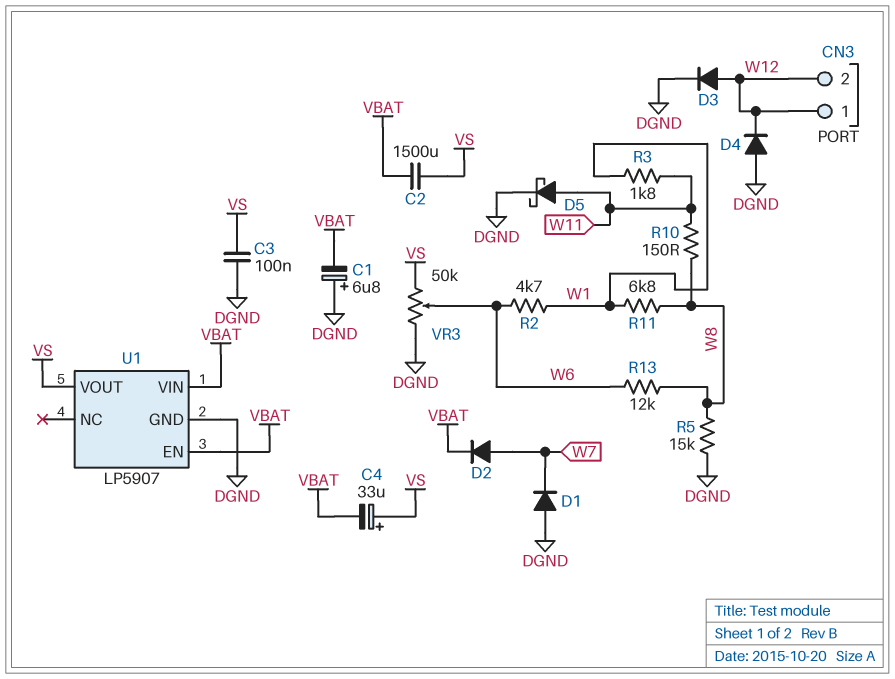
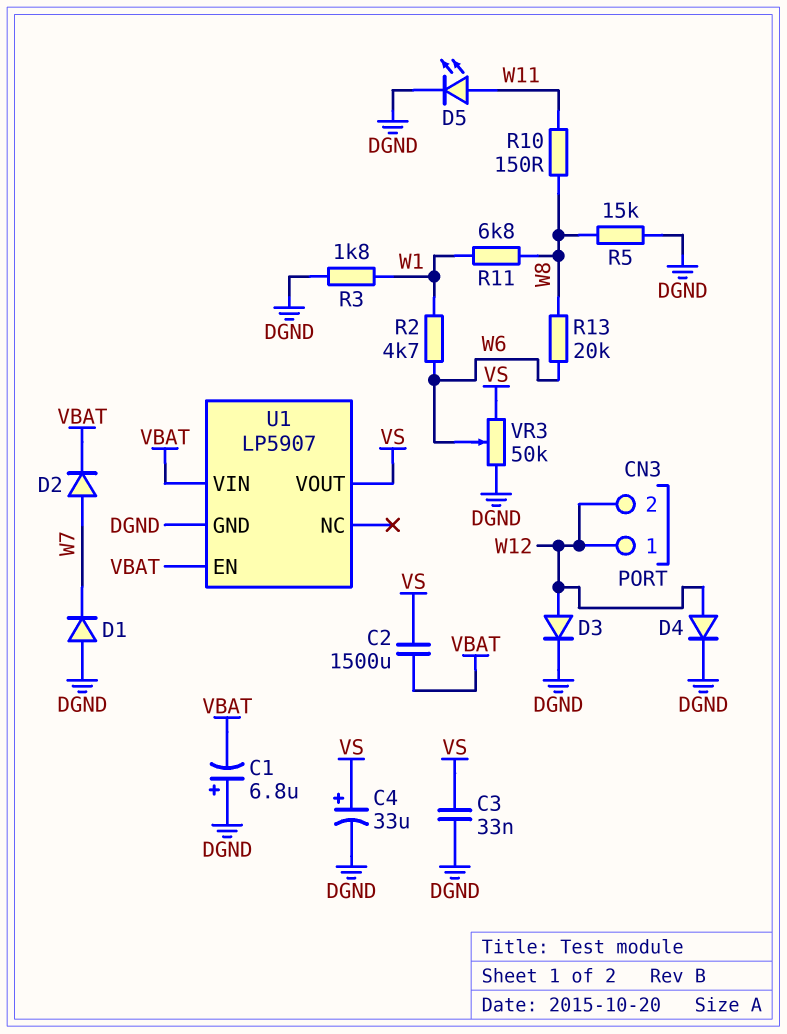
C3: 100nF (DGND, VS) -> 33nF (DGND, VS)
C4: 33uF (plus VS, minus VBAT) -> 33uF (plus VS, minus DGND)
D4: diode (A DGND, K W12) -> diode (A W12, K DGND)
D5: schottky (A W11, K DGND) -> LED (A W11, K DGND)
R3: 1.8k (W1, W11) -> 1.8k (DGND, W1)
R13: 12k (W6, W8) -> 20k (W6, W8)

